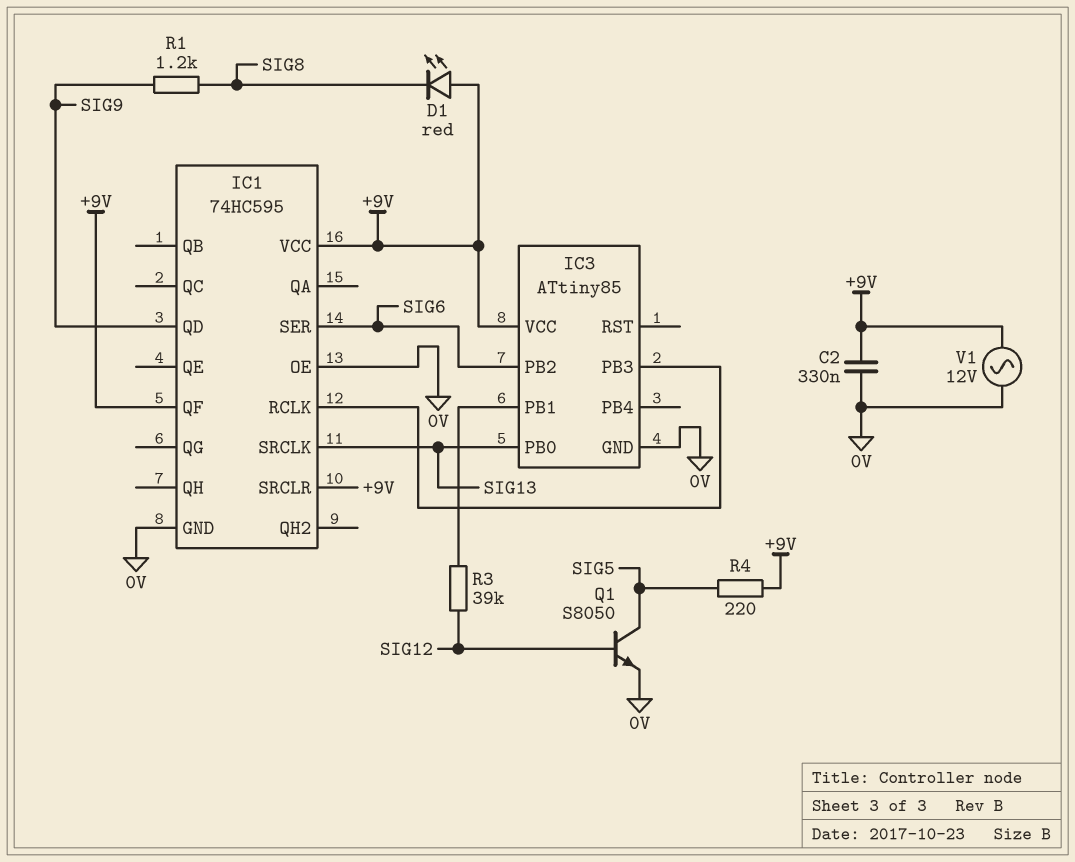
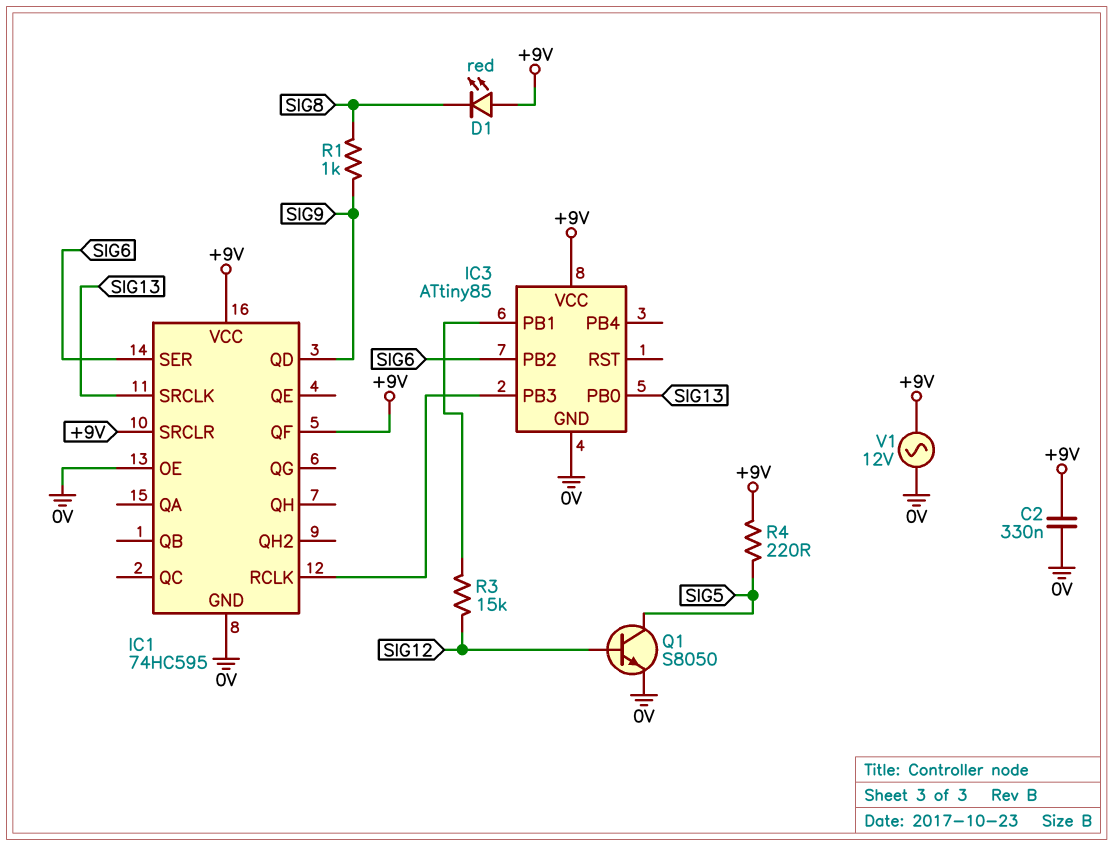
R1: 1.2k (SIG8, SIG9) -> 1k (SIG8, SIG9)
R3: 39k (IC3/PB1, SIG12) -> 15k (IC3/PB1, SIG12)

